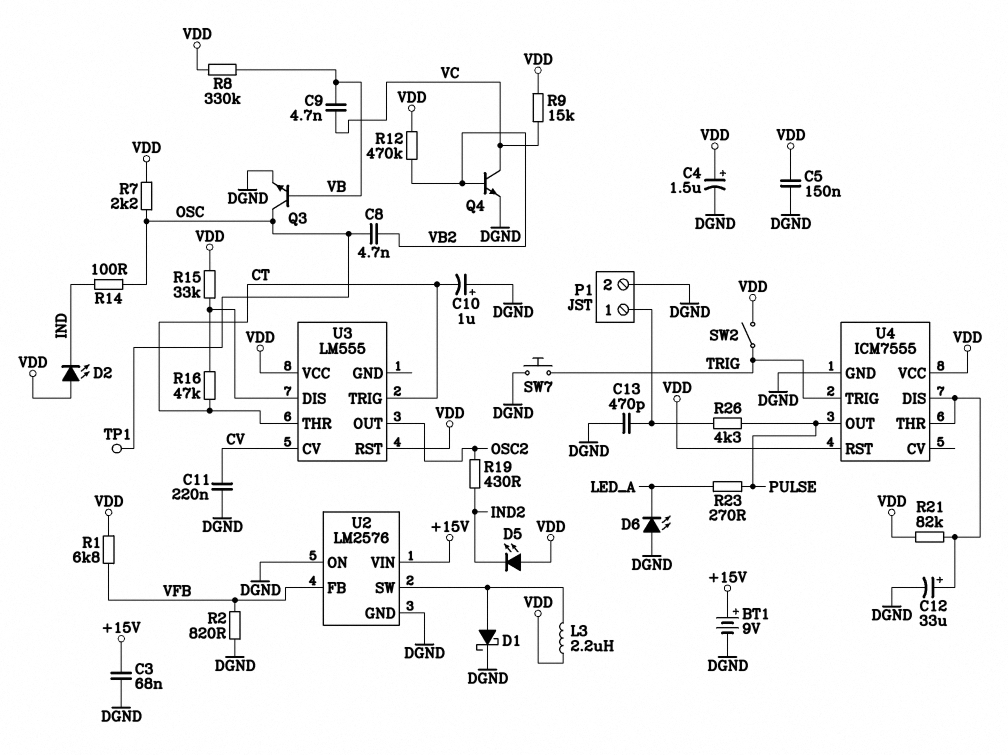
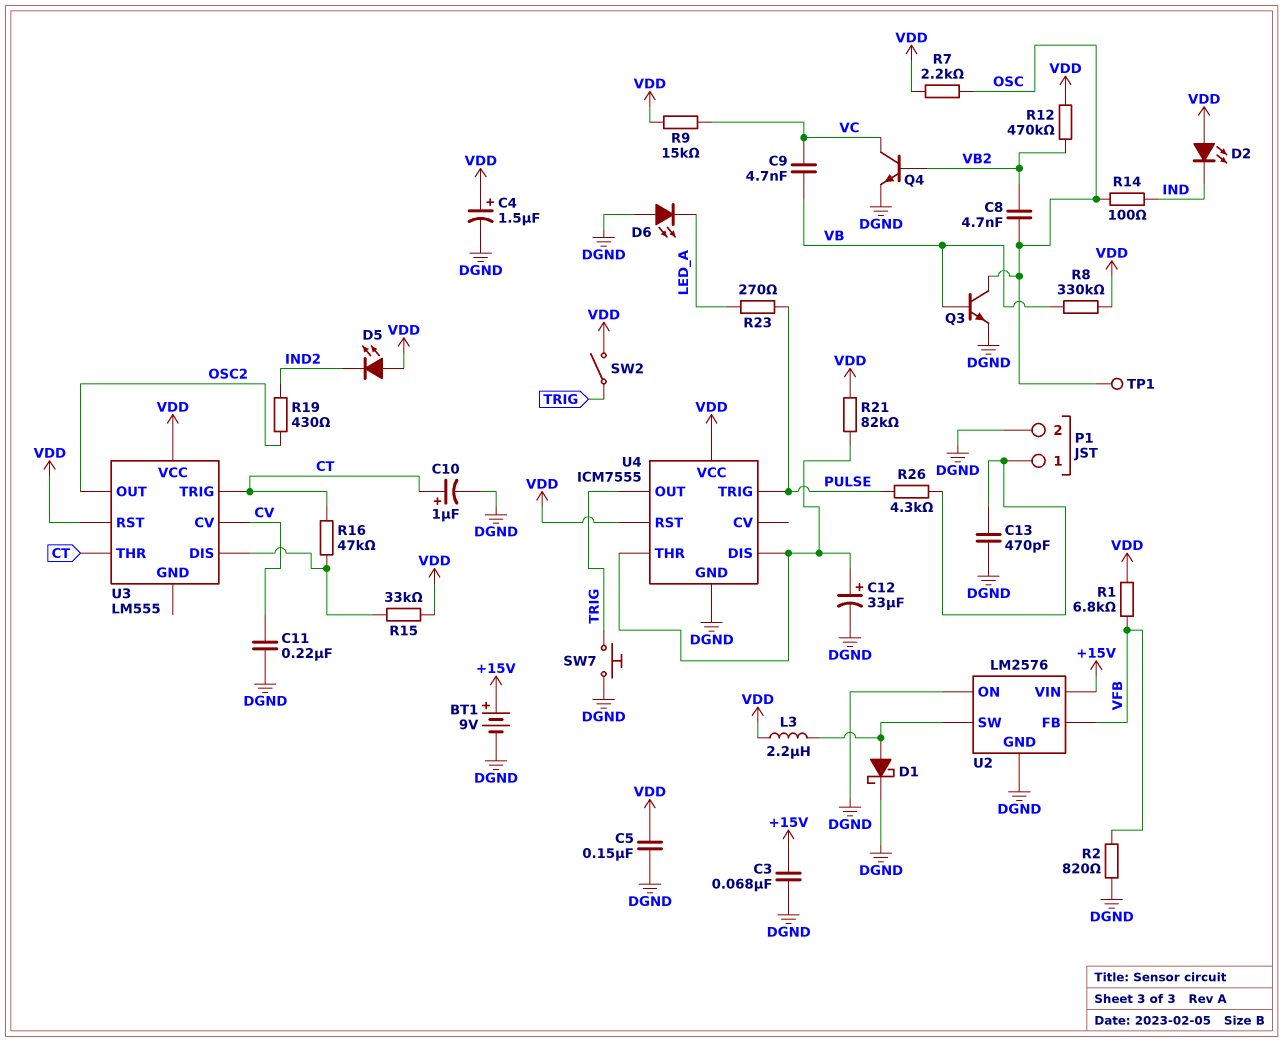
C10: 1uF (plus DGND, minus CT) -> 1uF (plus CT, minus DGND)
U4 pin OUT: PULSE -> TRIG
U4 pin TRIG: TRIG -> PULSE

